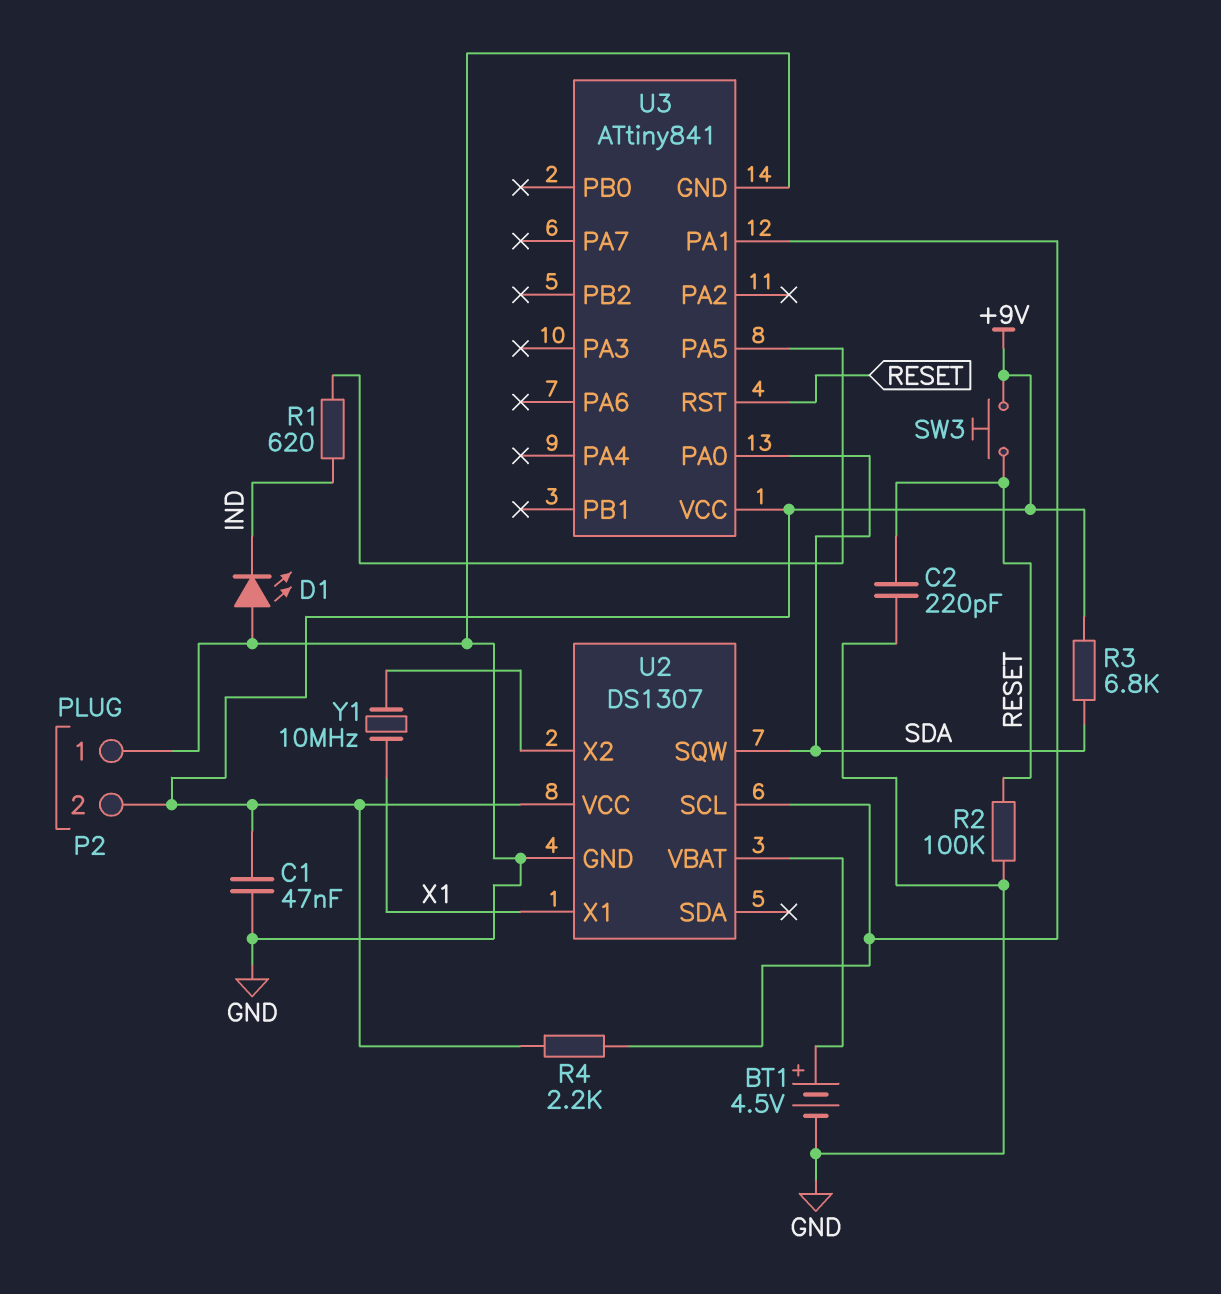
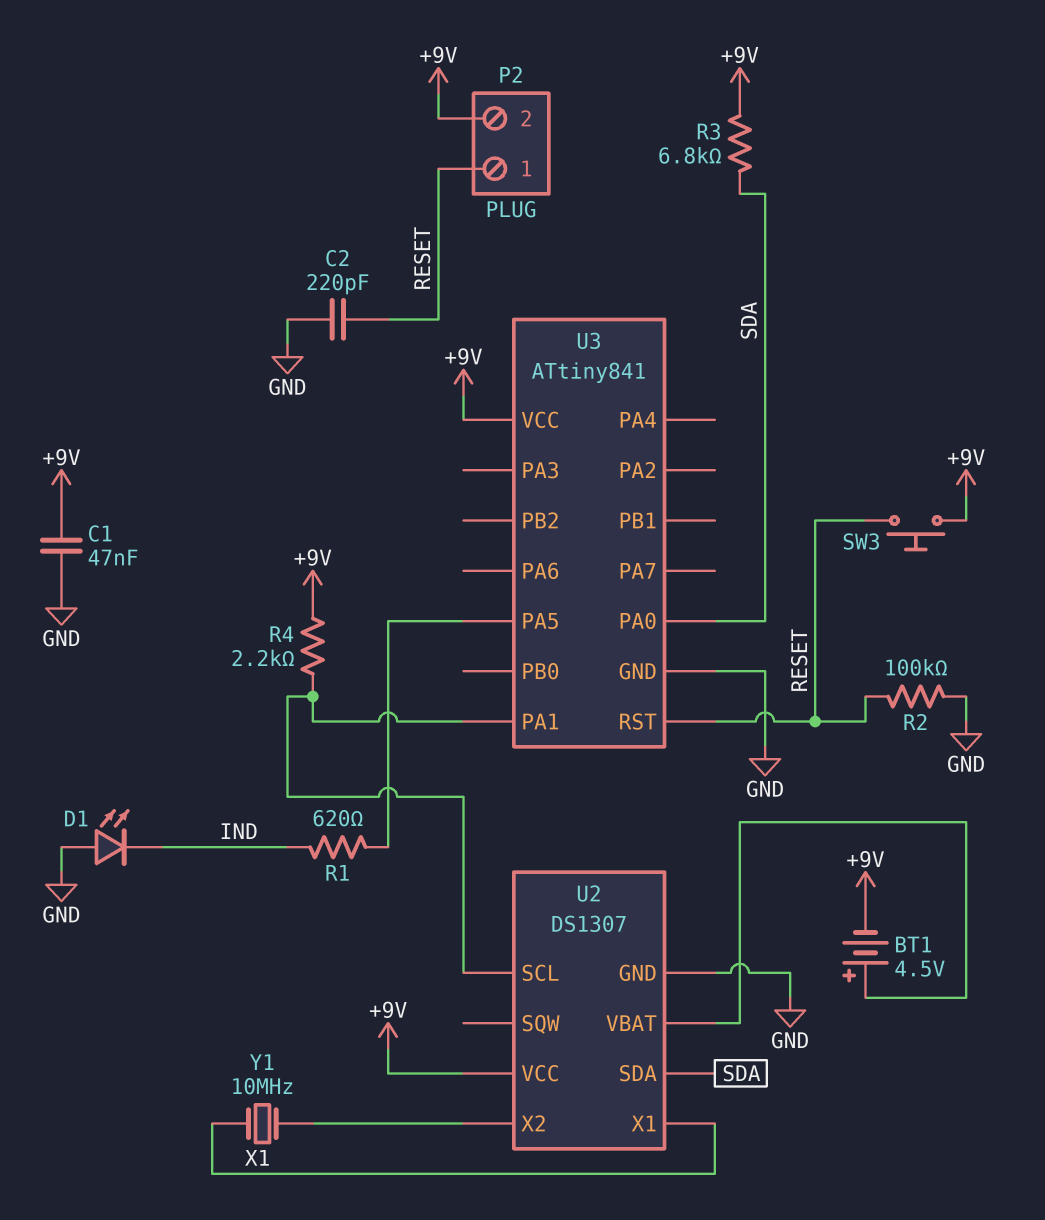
BT1: 4.5V (plus U2/VBAT, minus GND) -> 4.5V (plus U2/VBAT, minus +9V)
P2 pin 1: GND -> RESET
U2 pin SDA: none -> SDA
U2 pin SQW: SDA -> none

